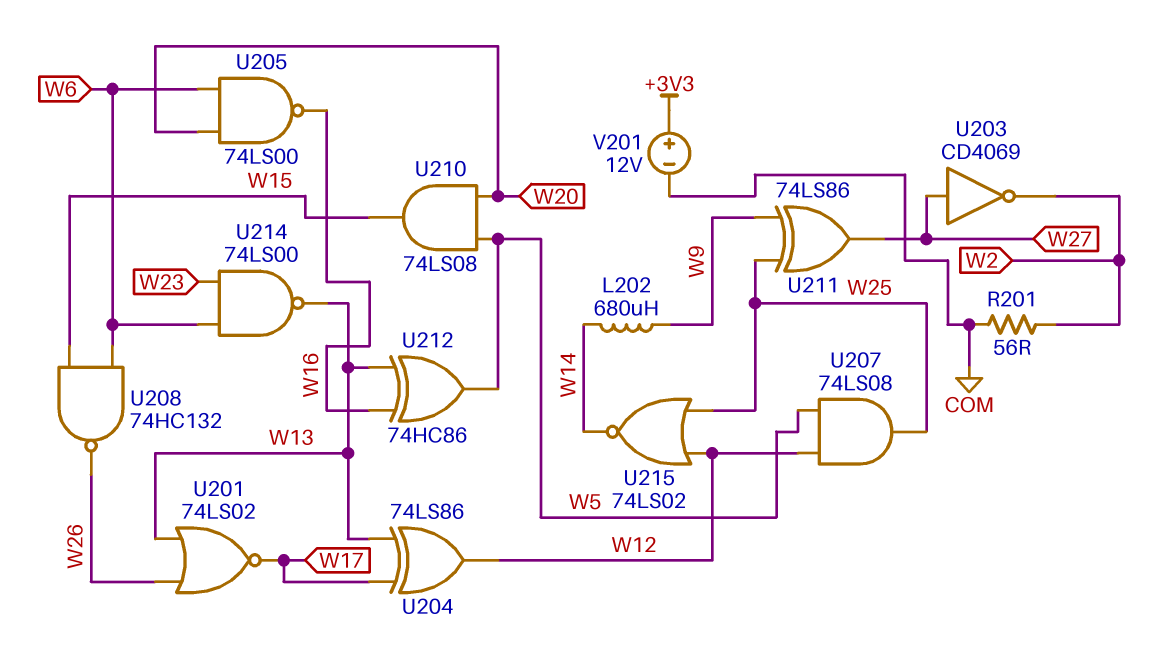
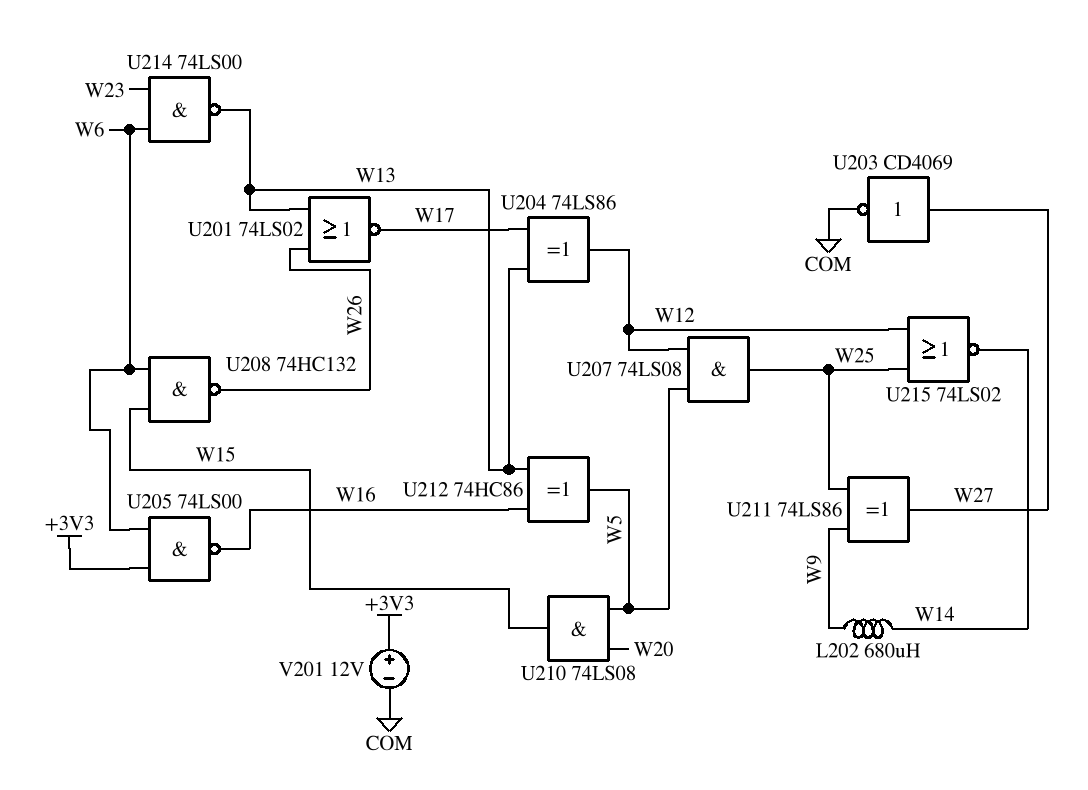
R201: 56 (COM, W2) -> none
U203: NOT CD4069 (in W27, out W2) -> NOT CD4069 (in W27, out COM)
U205: NAND 74LS00 (in W6, in W20, out W16) -> NAND 74LS00 (in +3V3, in W6, out W16)

